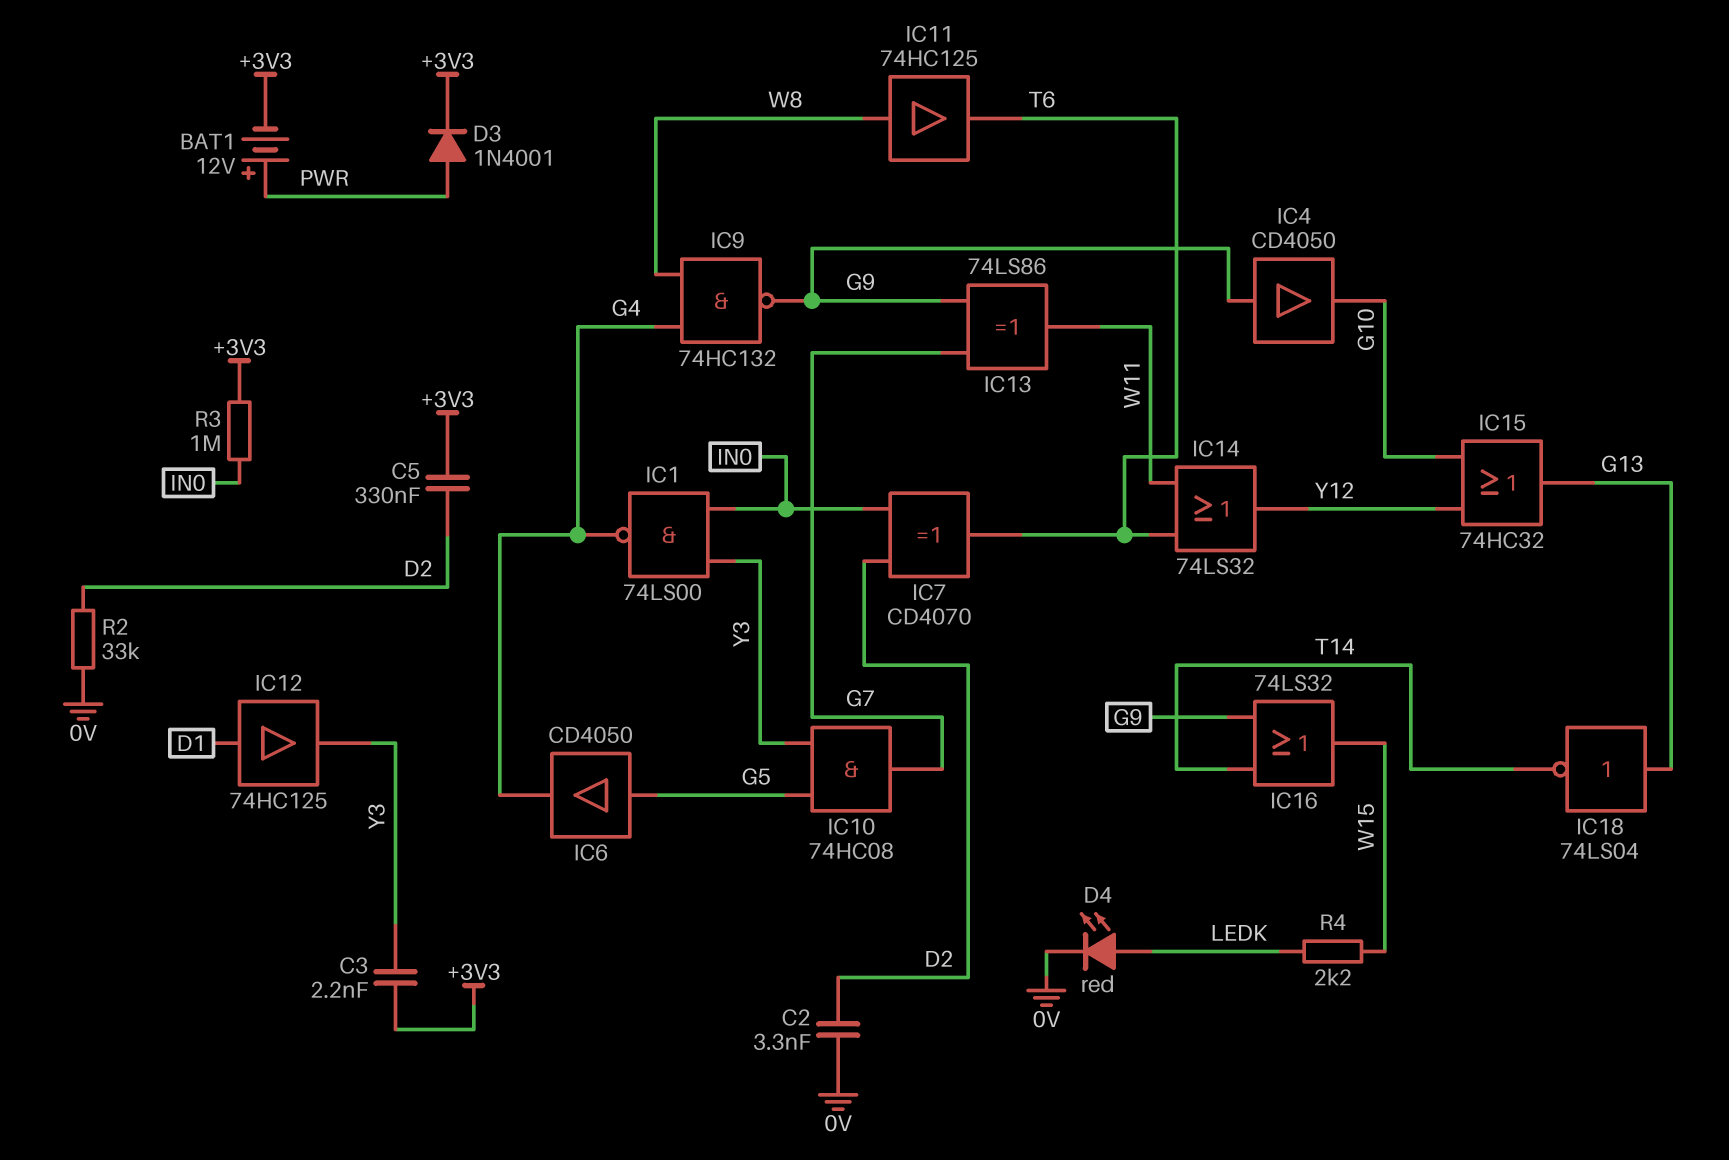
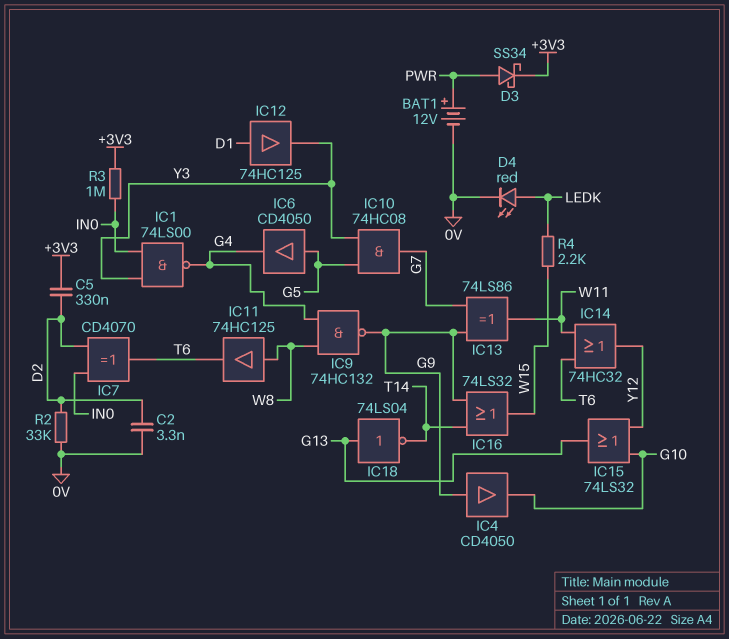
BAT1: 12V (plus PWR, minus +3V3) -> 12V (plus PWR, minus 0V)
C3: 2.2nF (+3V3, Y3) -> none
D3: diode 1N4001 (A PWR, K +3V3) -> schottky SS34 (A PWR, K +3V3)
IC14: OR 74LS32 (in T6, in W11, out Y12) -> OR 74HC32 (in T6, in W11, out Y12)
IC15: OR 74HC32 (in G10, in Y12, out G13) -> OR 74LS32 (in G10, in Y12, out G13)

